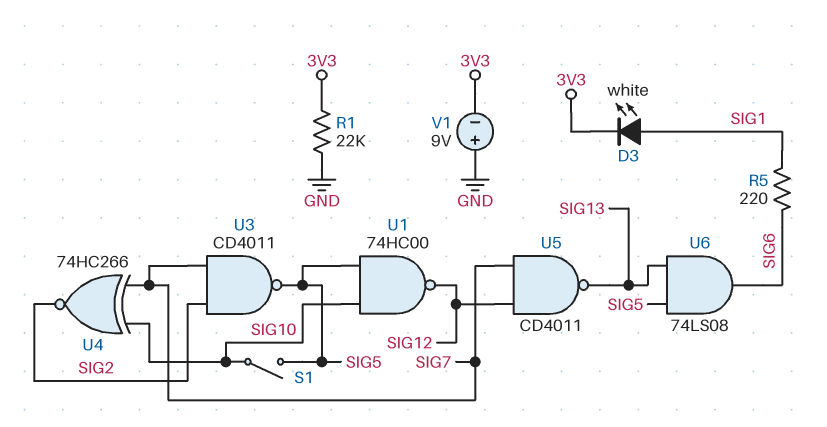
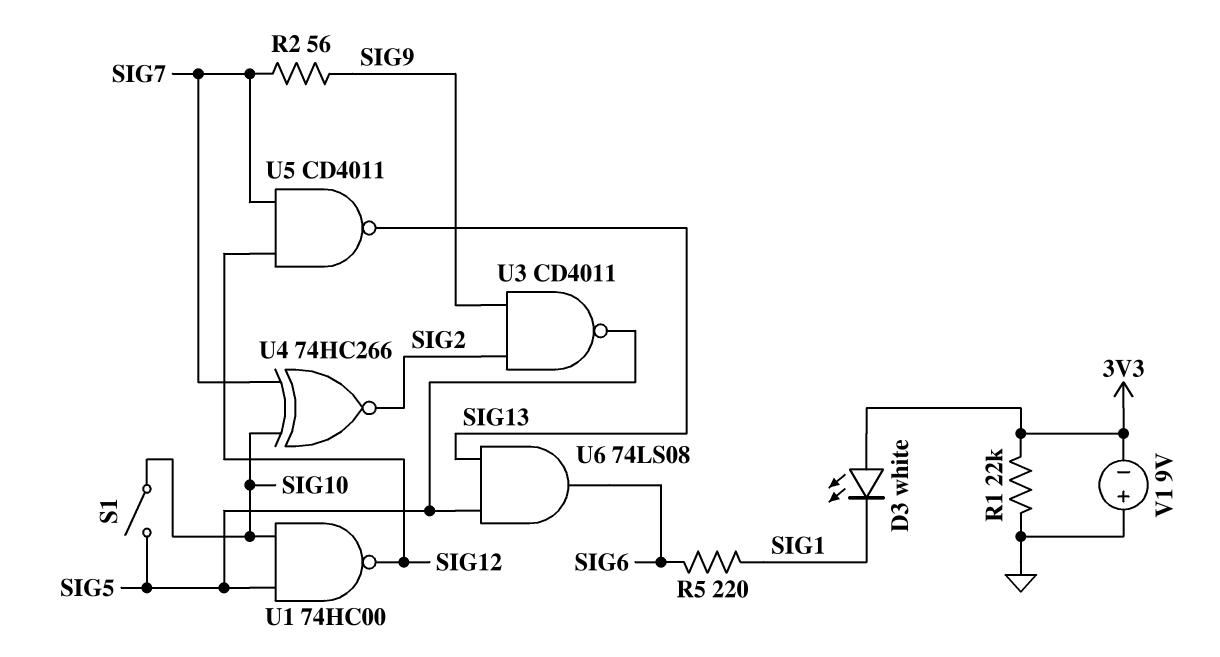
D3: LED white (A SIG1, K 3V3) -> LED white (A 3V3, K SIG1)
R2: none -> 56 (SIG7, SIG9)
U3: NAND CD4011 (in SIG2, in SIG7, out SIG5) -> NAND CD4011 (in SIG2, in SIG9, out SIG5)

